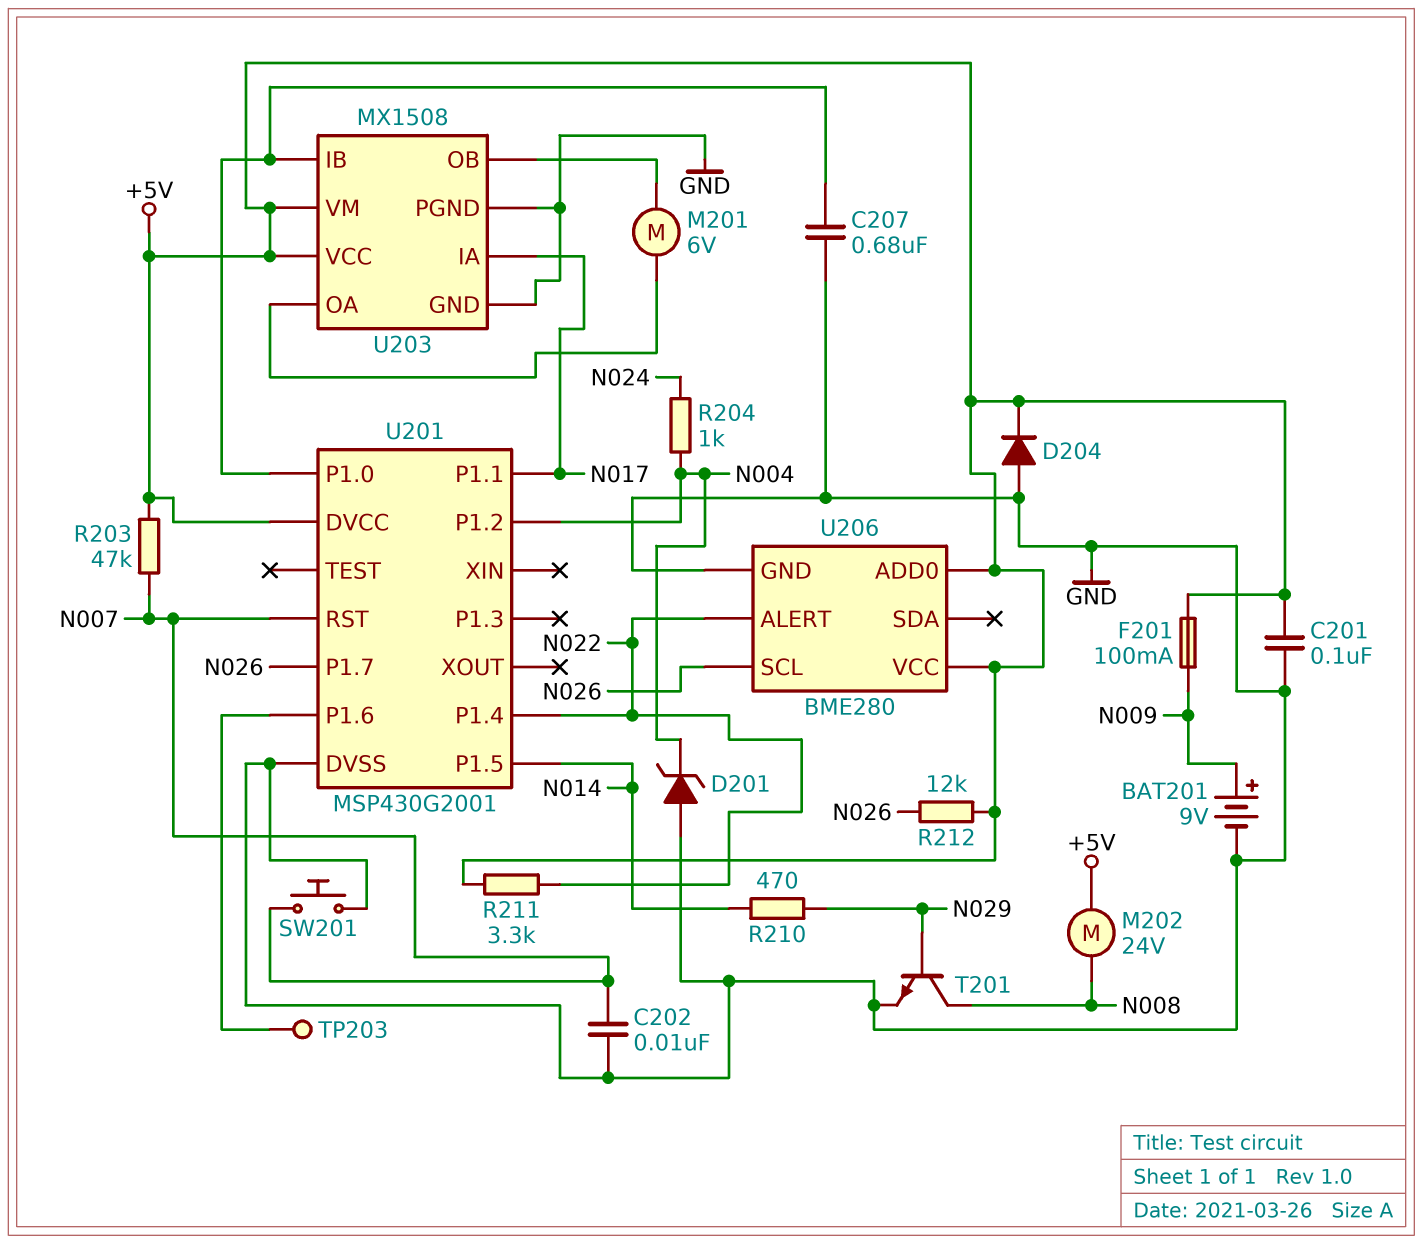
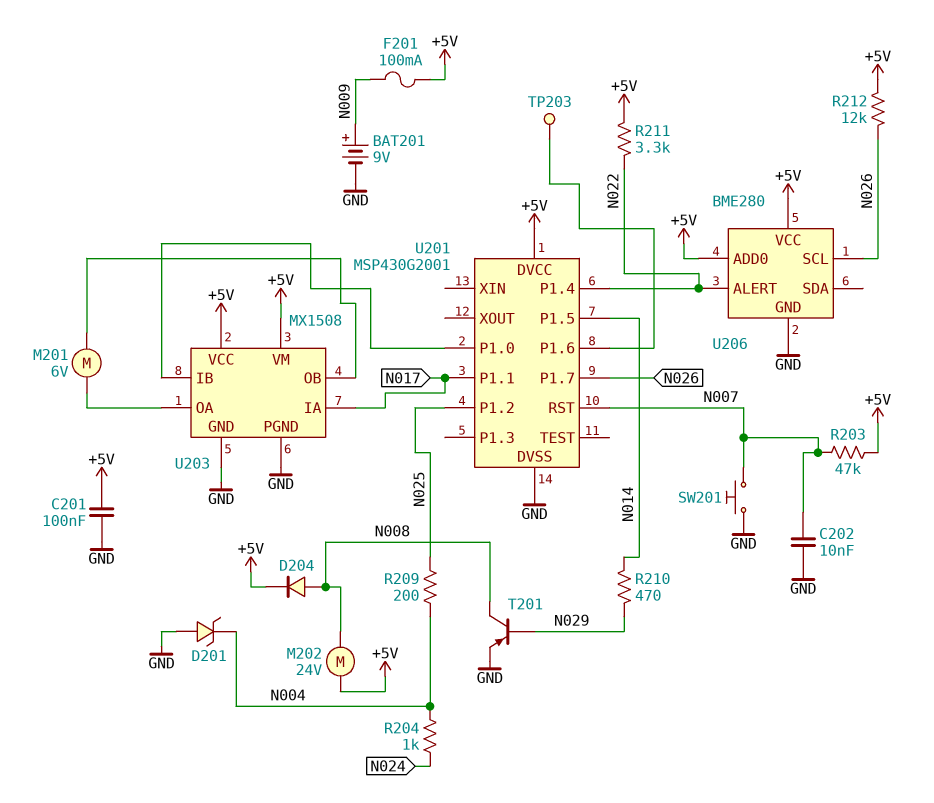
C207: 680nF (GND, U201/P1.0) -> none
D204: diode (A GND, K +5V) -> diode (A N008, K +5V)
R209: none -> 200 (N004, N025)
T201: NPN (B N029, C N008, E GND) -> PNP (B N029, C N008, E GND)
U201 pin P1.2: N004 -> N025

